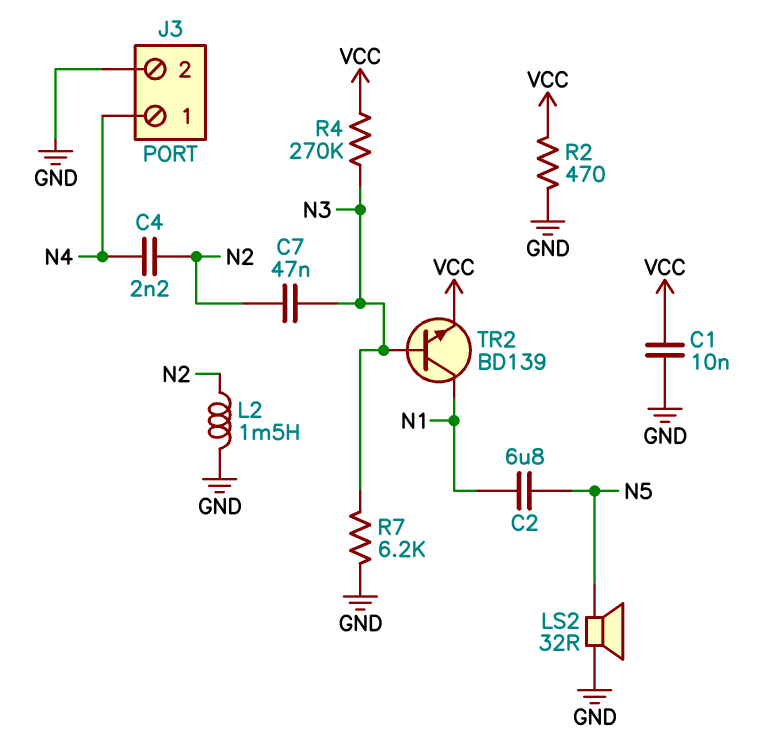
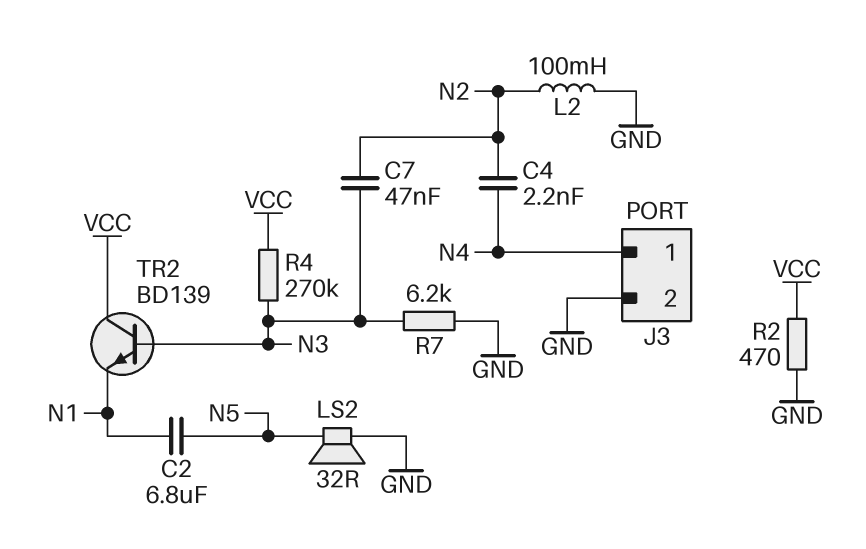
C1: 10nF (GND, VCC) -> none
L2: 1.5mH (GND, N2) -> 100mH (GND, N2)
TR2: NPN BD139 (B N3, C N1, E VCC) -> NPN BD139 (B N3, C VCC, E N1)

